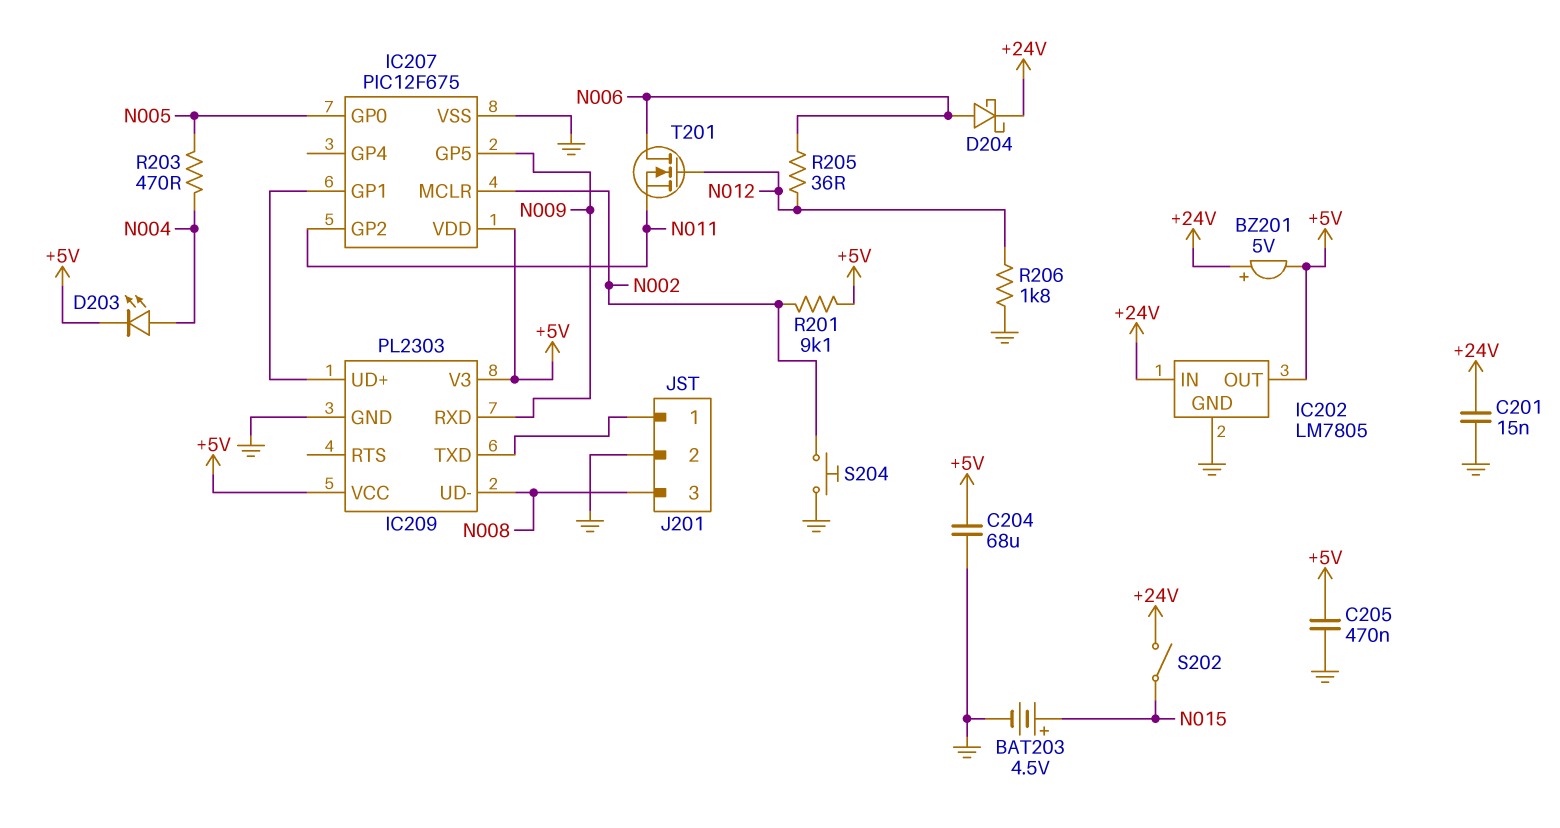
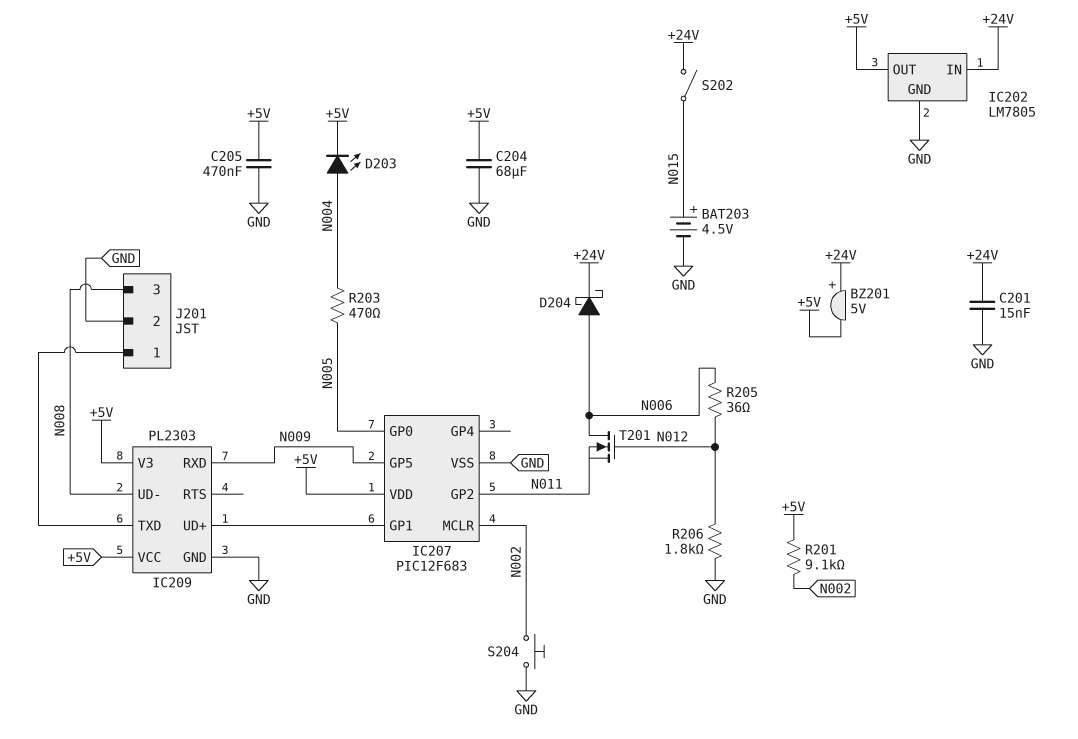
IC207: PIC12F675 -> PIC12F683

